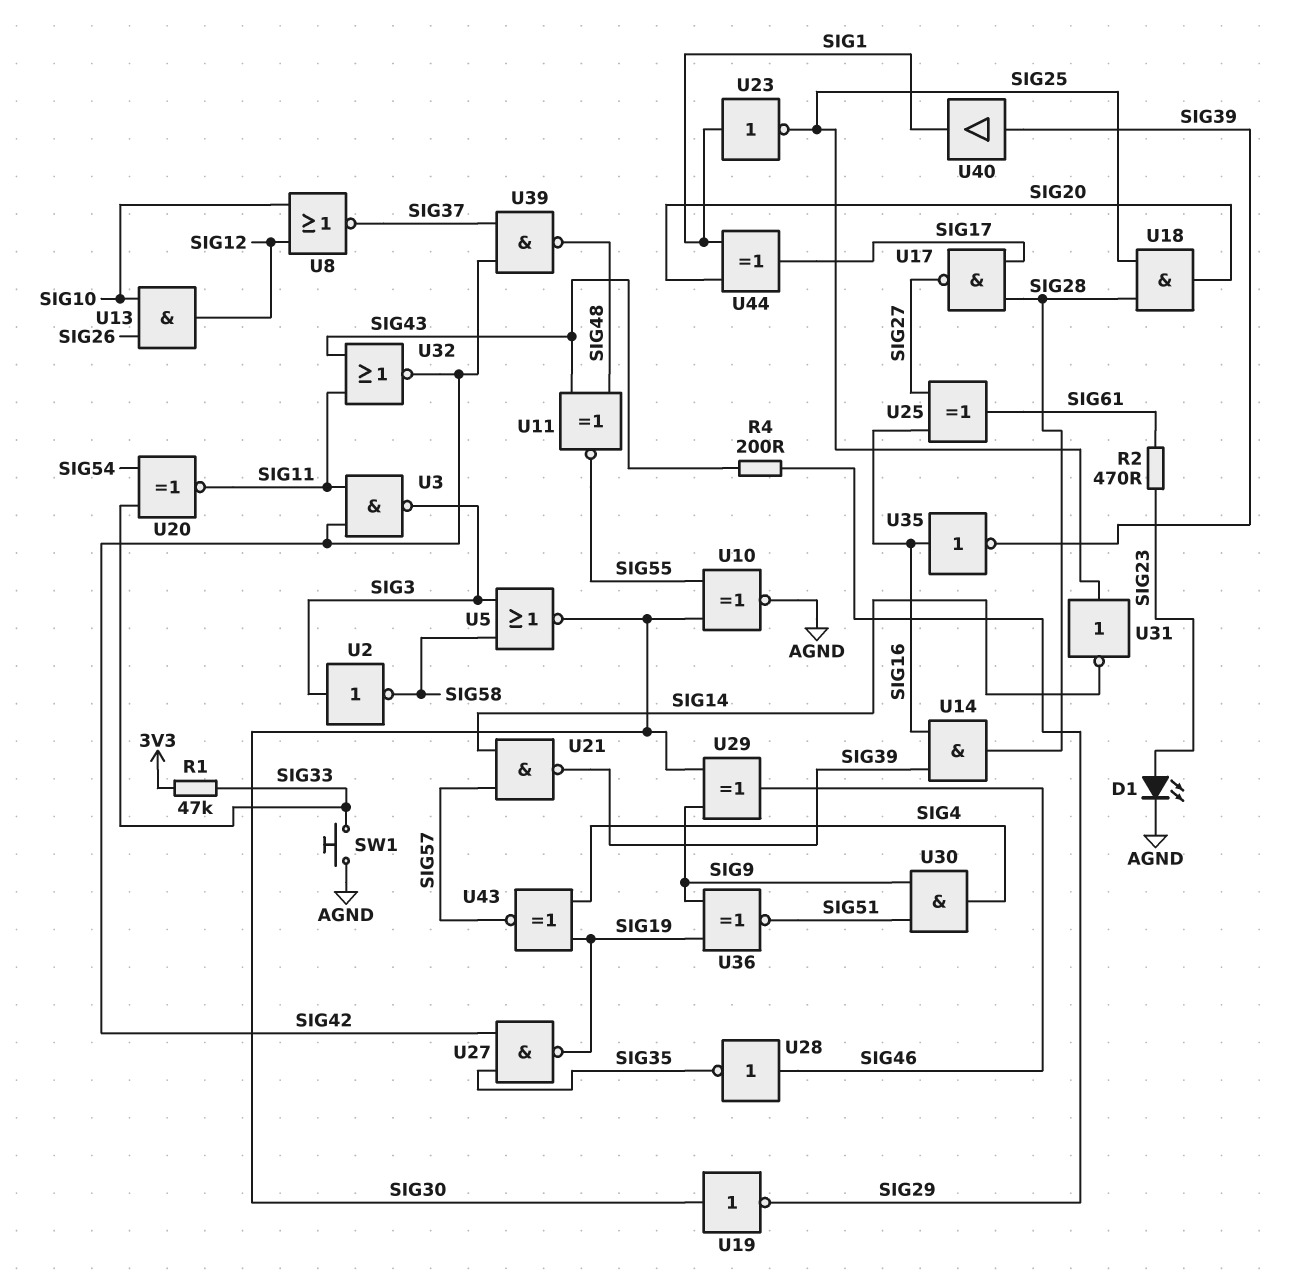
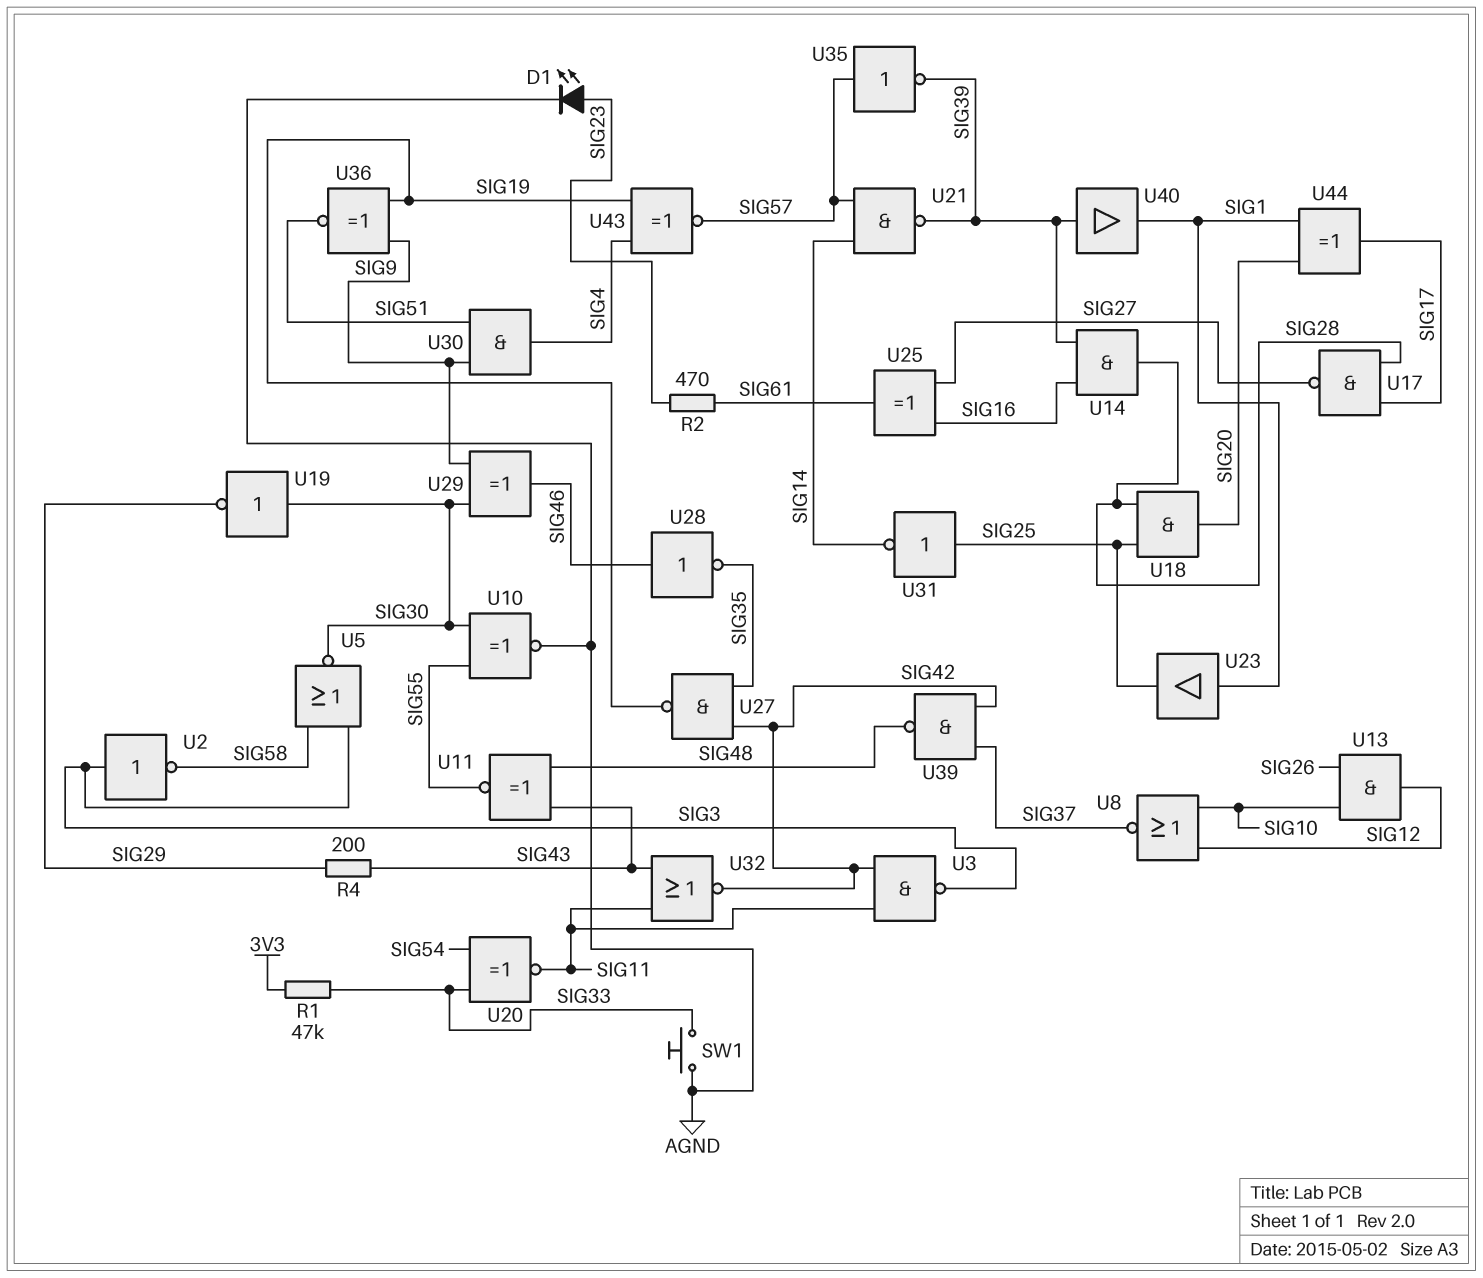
U23: NOT (in SIG1, out SIG25) -> buffer (in SIG1, out SIG25)
U35: NOT (in SIG16, out SIG39) -> NOT (in SIG57, out SIG39)

